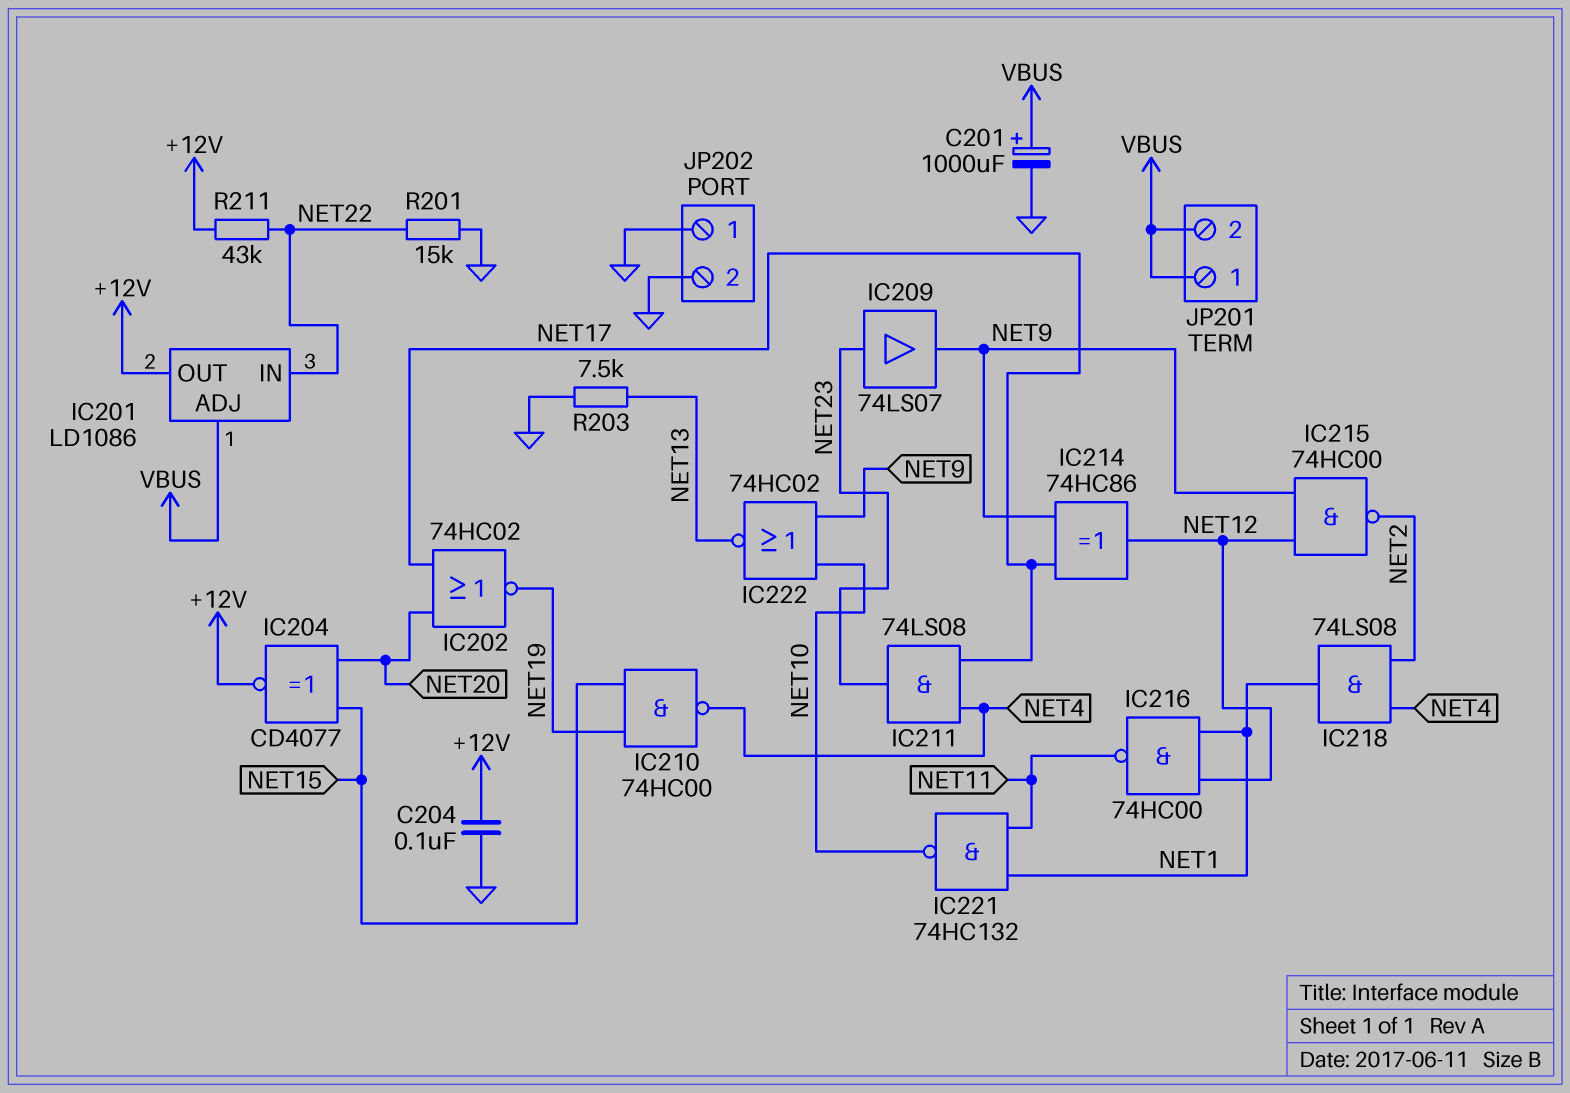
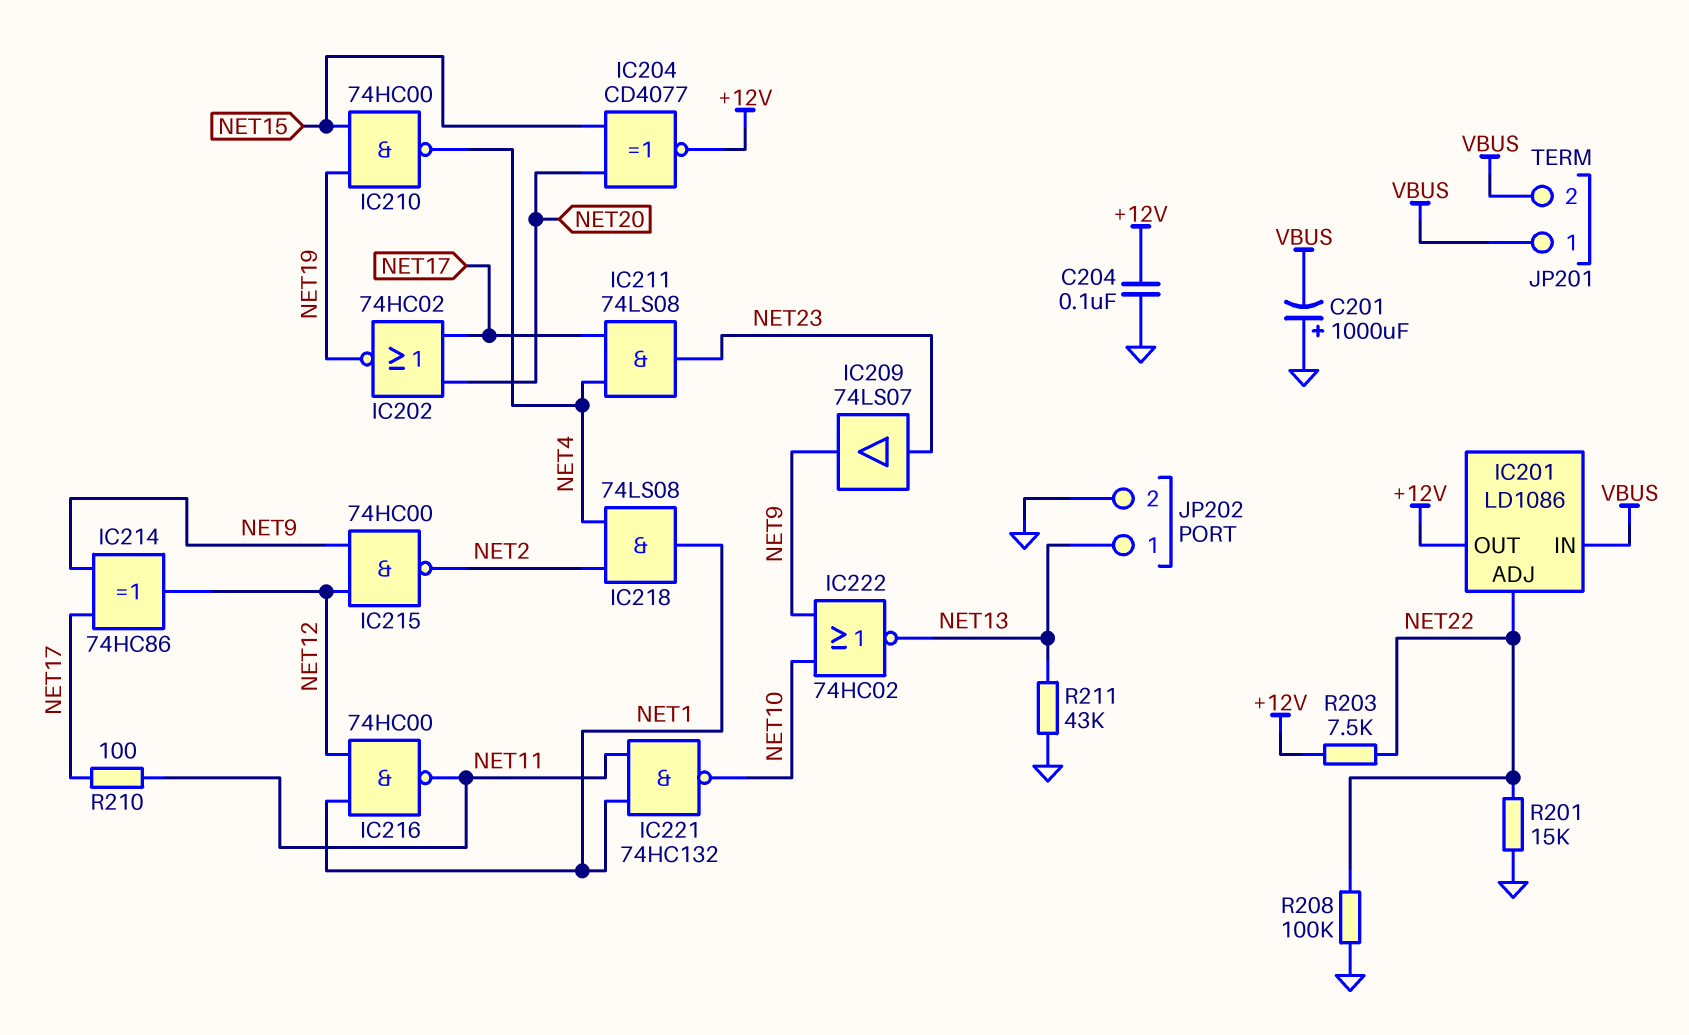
C201: 1000uF (plus VBUS, minus GND) -> 1000uF (plus GND, minus VBUS)
IC201 pin ADJ: VBUS -> NET22
IC201 pin IN: NET22 -> VBUS
JP202 pin 1: GND -> NET13
R203: 7.5k (GND, NET13) -> 7.5k (+12V, NET22)
R208: none -> 100k (GND, NET22)
R210: none -> 100 (NET11, NET17)
R211: 43k (+12V, NET22) -> 43k (GND, NET13)

